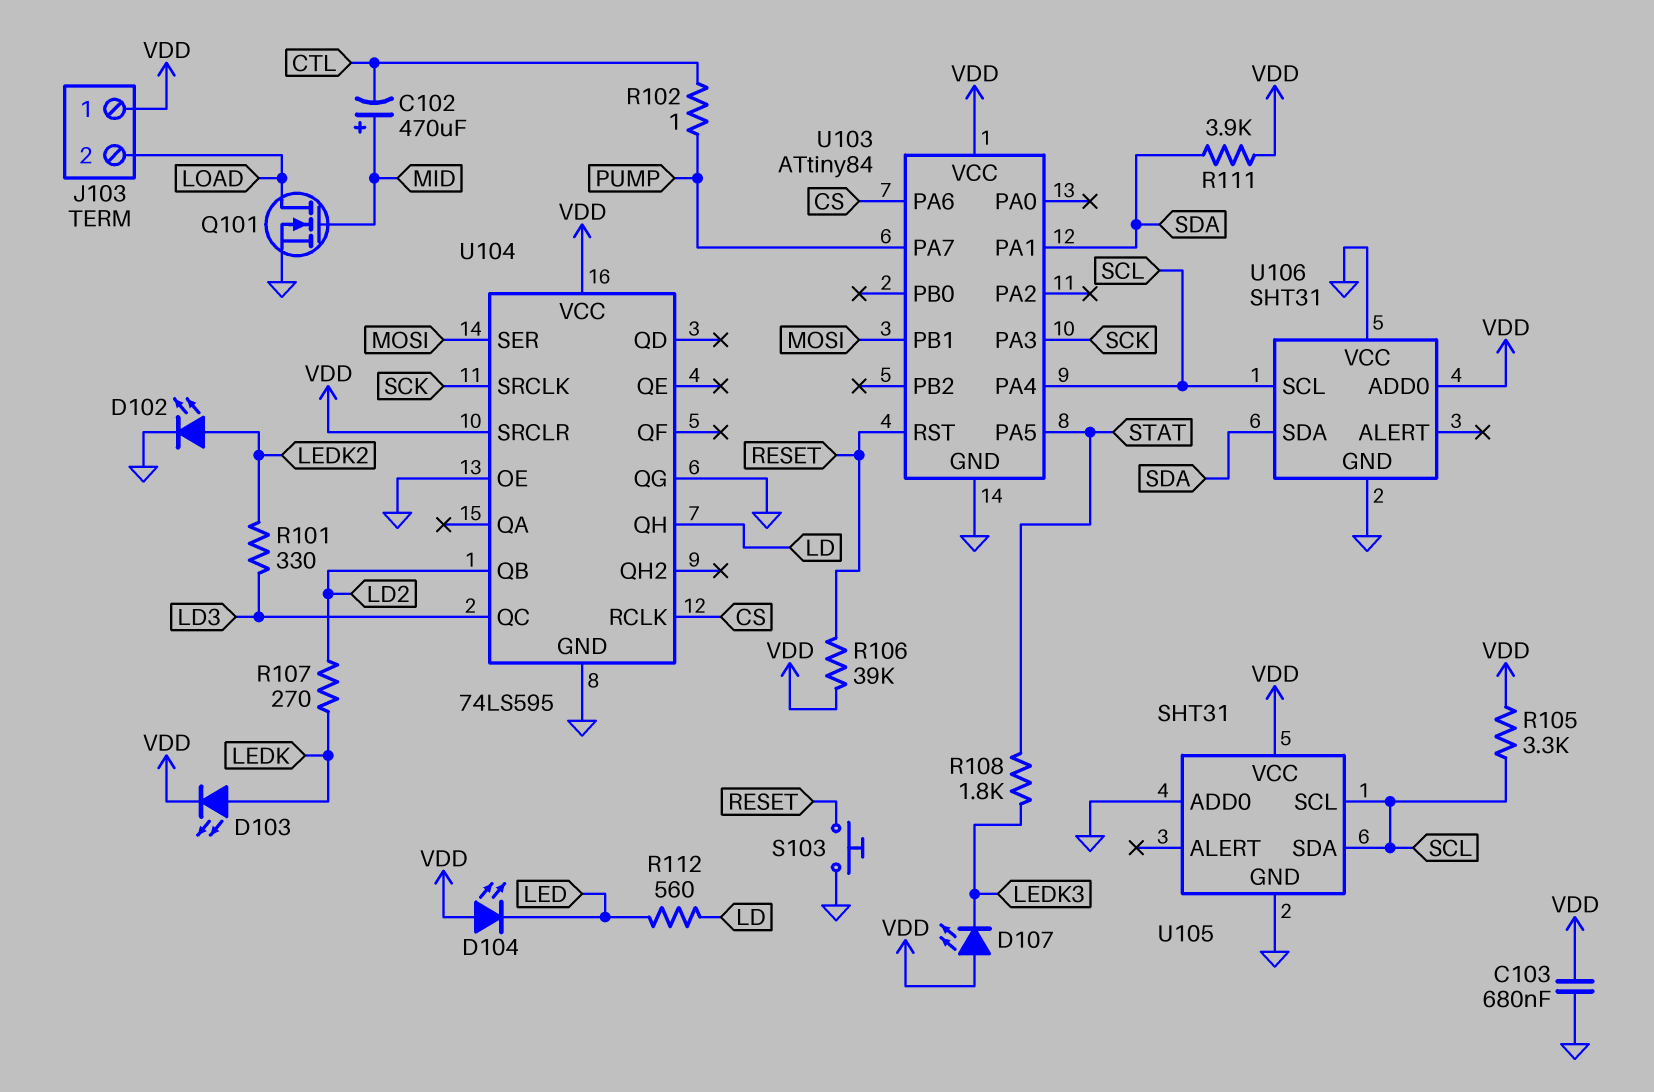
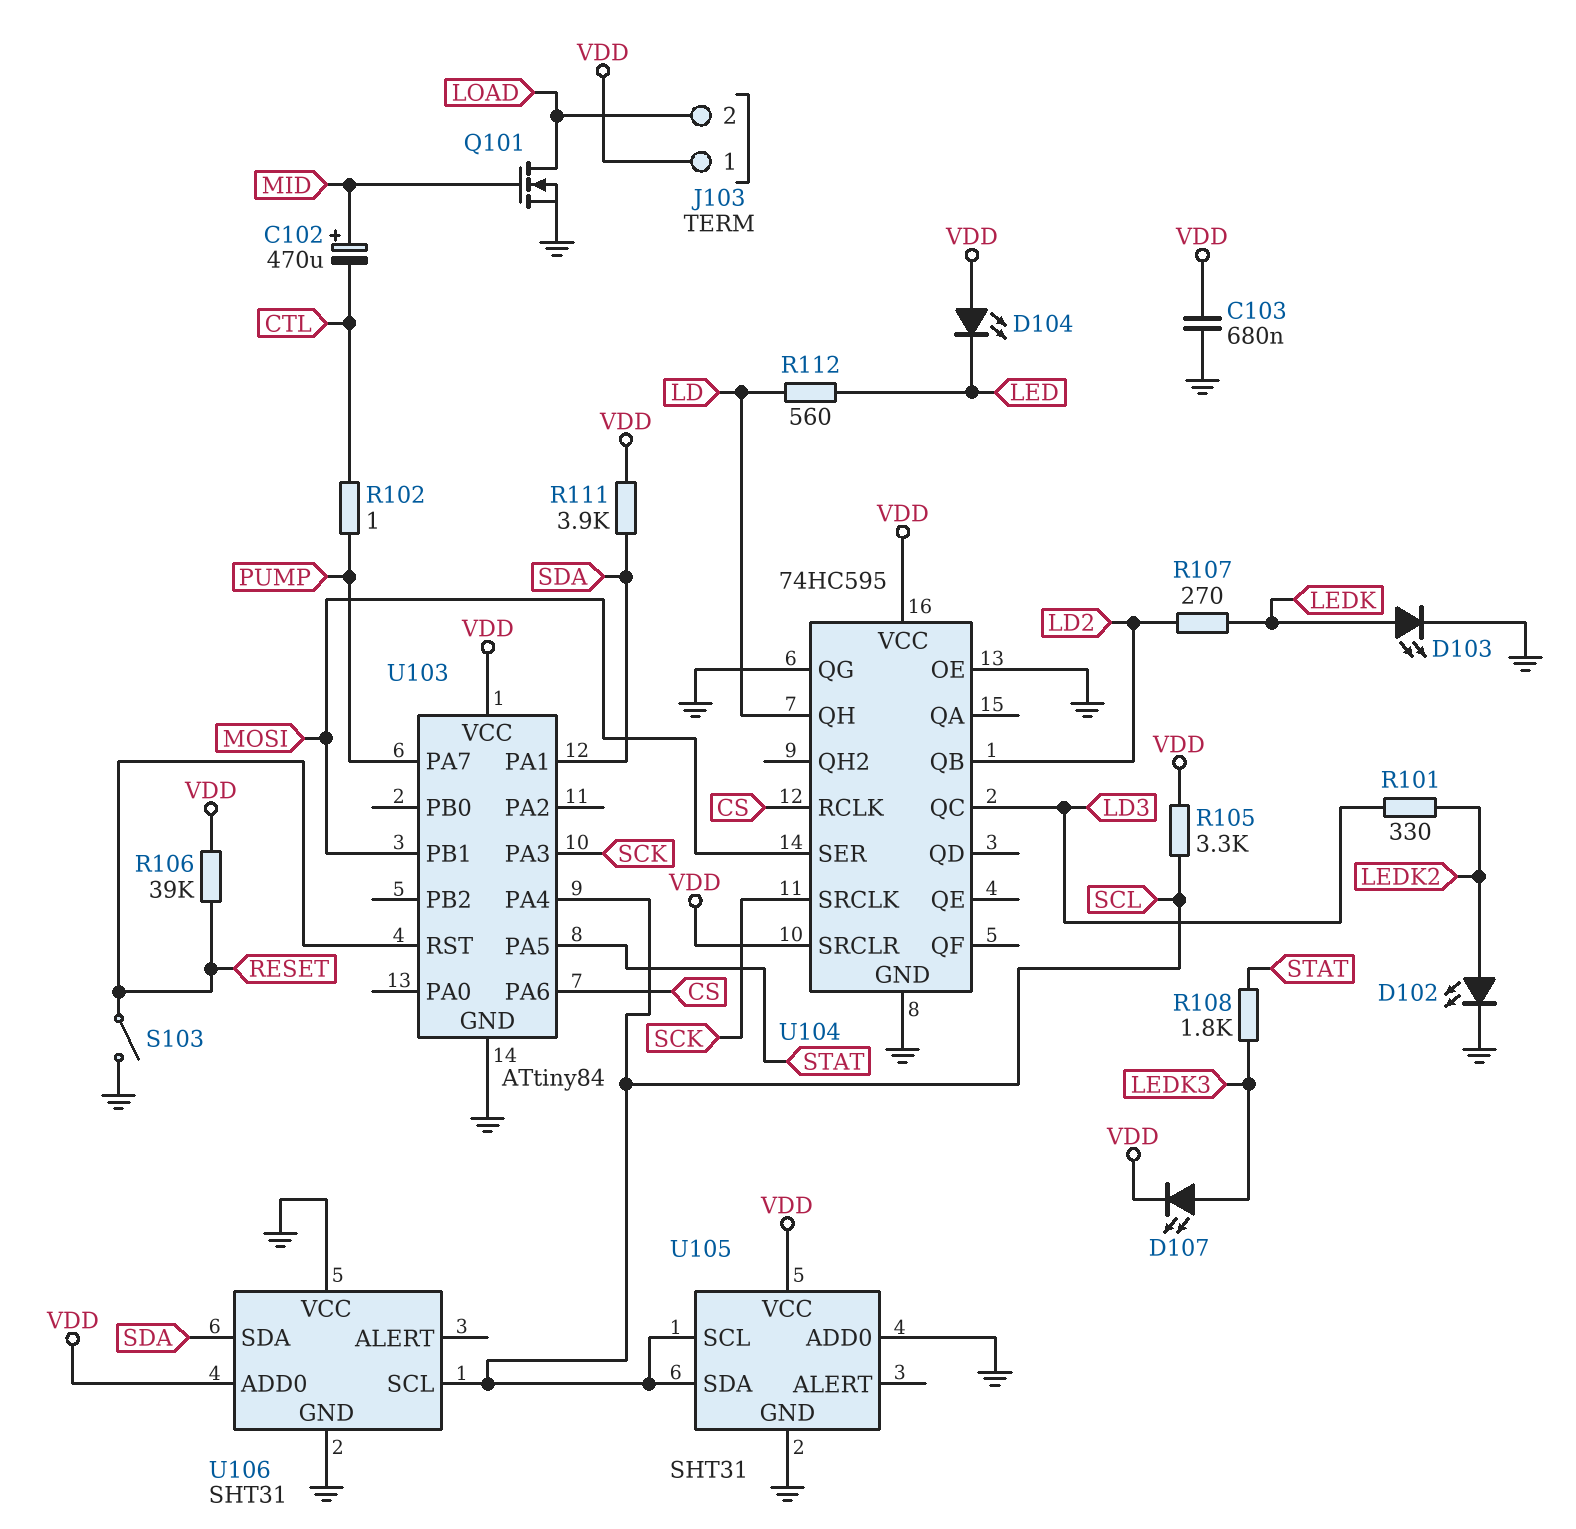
D103: LED (A LEDK, K VDD) -> LED (A LEDK, K GND)
D107: LED (A VDD, K LEDK3) -> LED (A LEDK3, K VDD)
S103: button (GND, RESET) -> switch (GND, RESET)
U104: 74LS595 -> 74HC595

